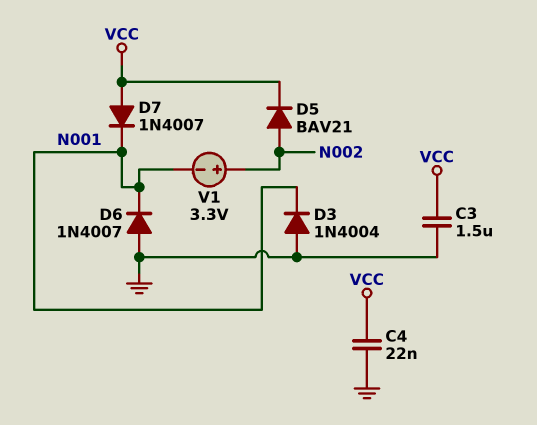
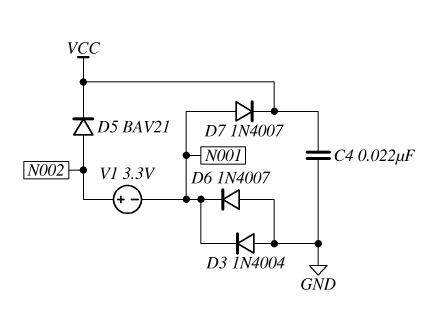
C3: 1.5uF (GND, VCC) -> none
D7: diode 1N4007 (A VCC, K N001) -> diode 1N4007 (A N001, K VCC)

